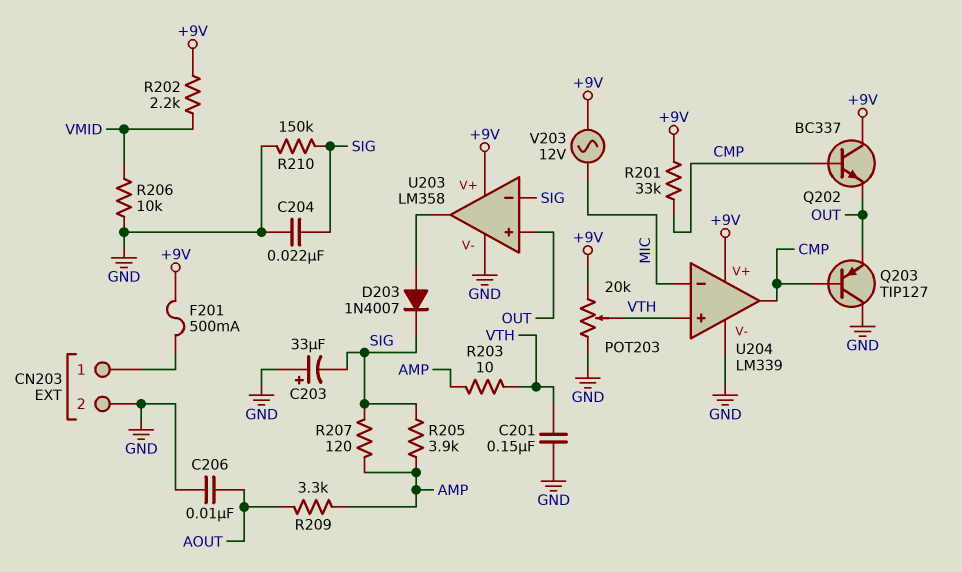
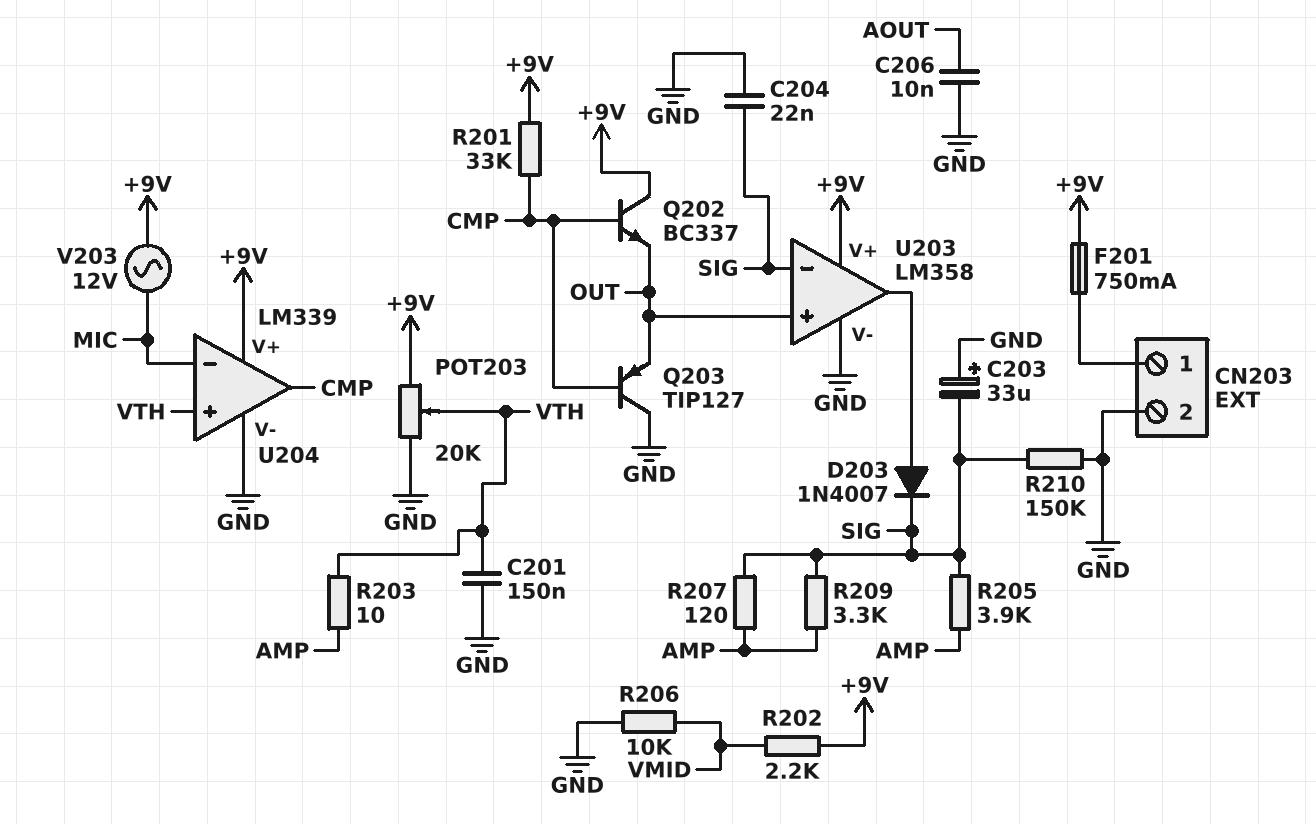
F201: 500mA (+9V, CN203/1) -> 750mA (+9V, CN203/1)
R209: 3.3k (AMP, AOUT) -> 3.3k (AMP, SIG)

